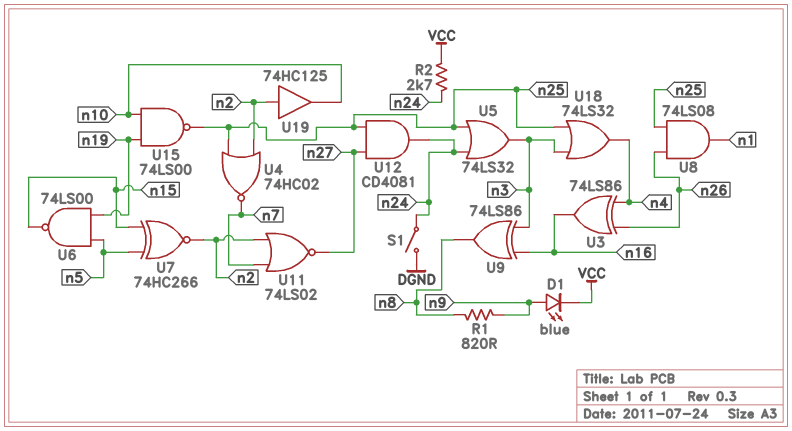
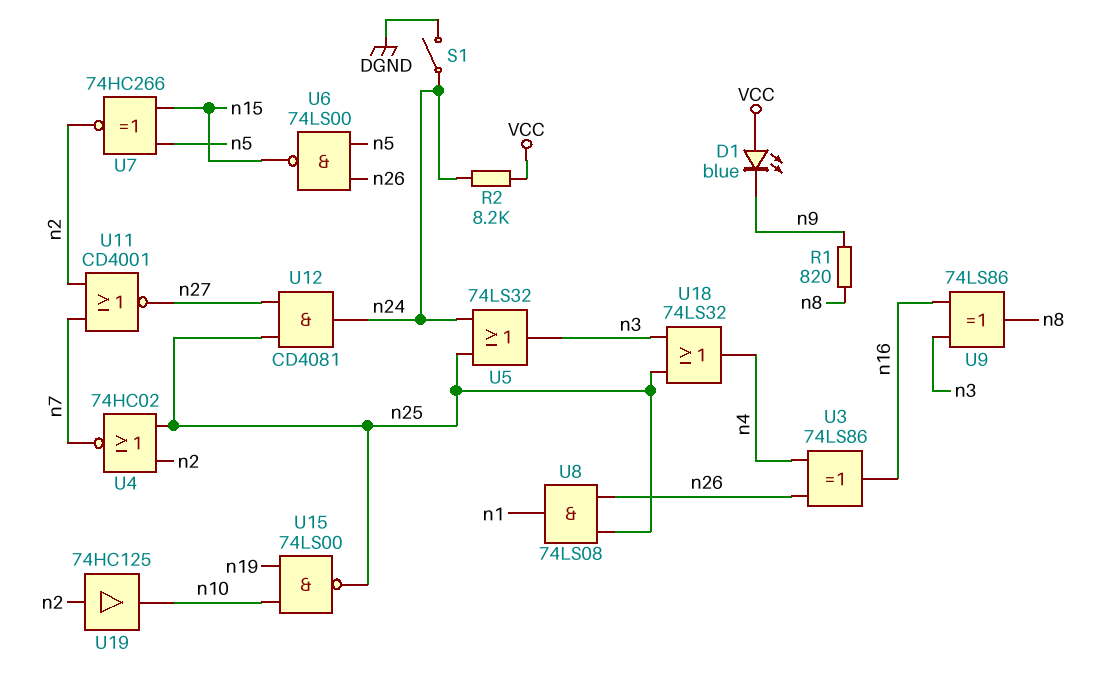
D1: LED blue (A n9, K VCC) -> LED blue (A VCC, K n9)
R2: 2.7k (VCC, n24) -> 8.2k (VCC, n24)
U6: NAND 74LS00 (in n5, in n19, out n15) -> NAND 74LS00 (in n5, in n26, out n15)
U11: NOR 74LS02 (in n2, in n7, out n27) -> NOR CD4001 (in n2, in n7, out n27)

